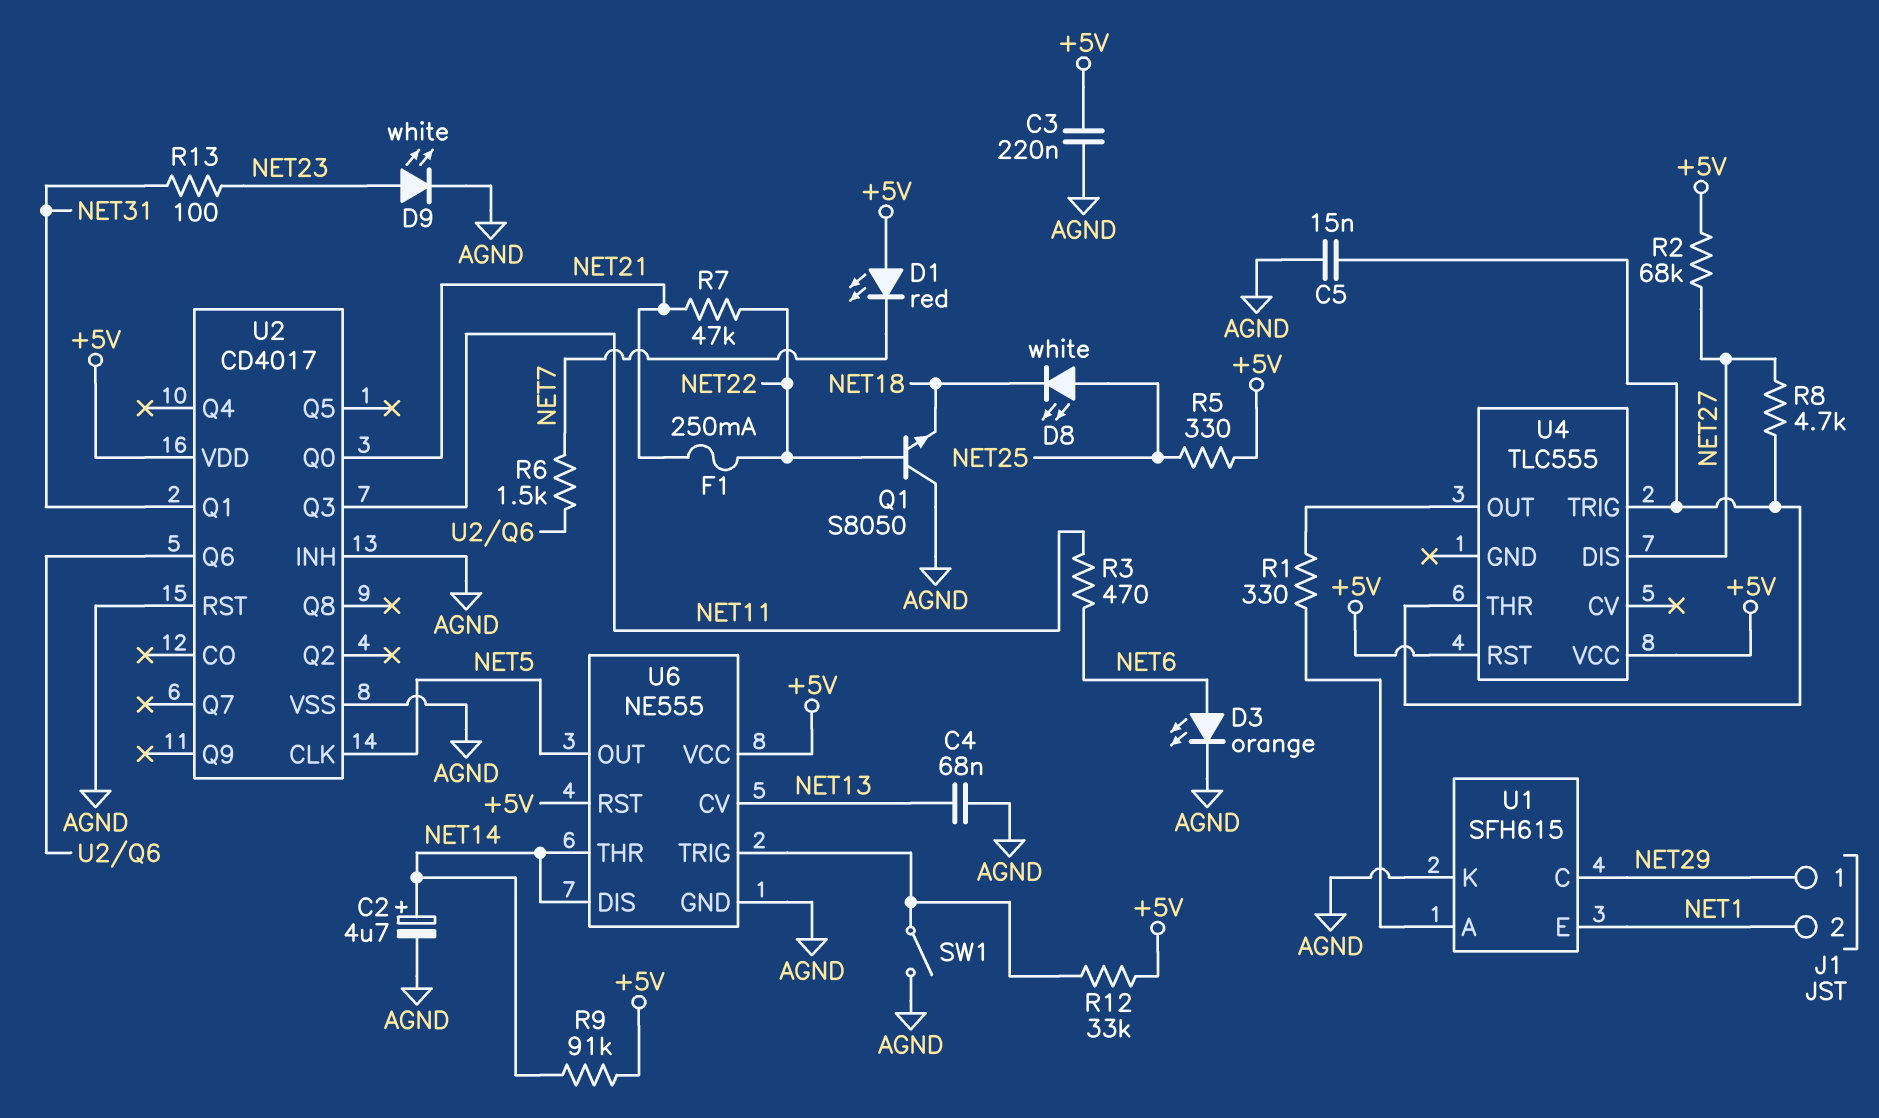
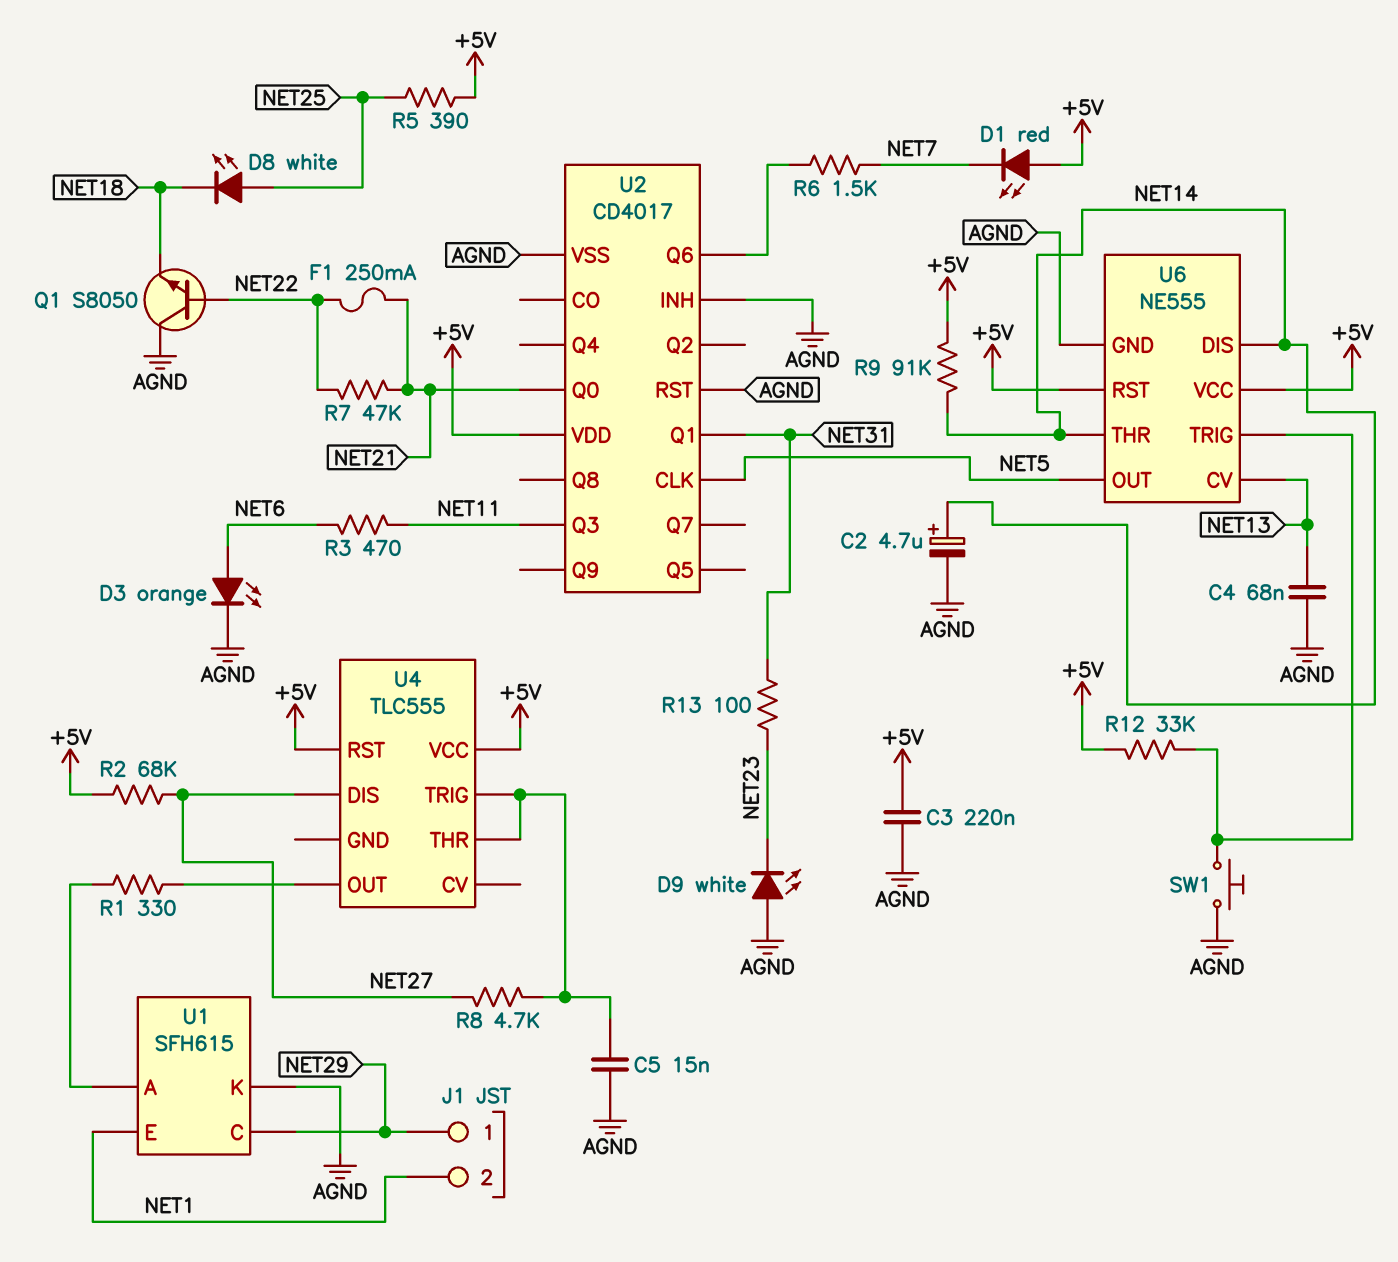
D9: LED white (A NET23, K AGND) -> LED white (A AGND, K NET23)
R5: 330 (+5V, NET25) -> 390 (+5V, NET25)
SW1: switch (AGND, U6/TRIG) -> button (AGND, U6/TRIG)

